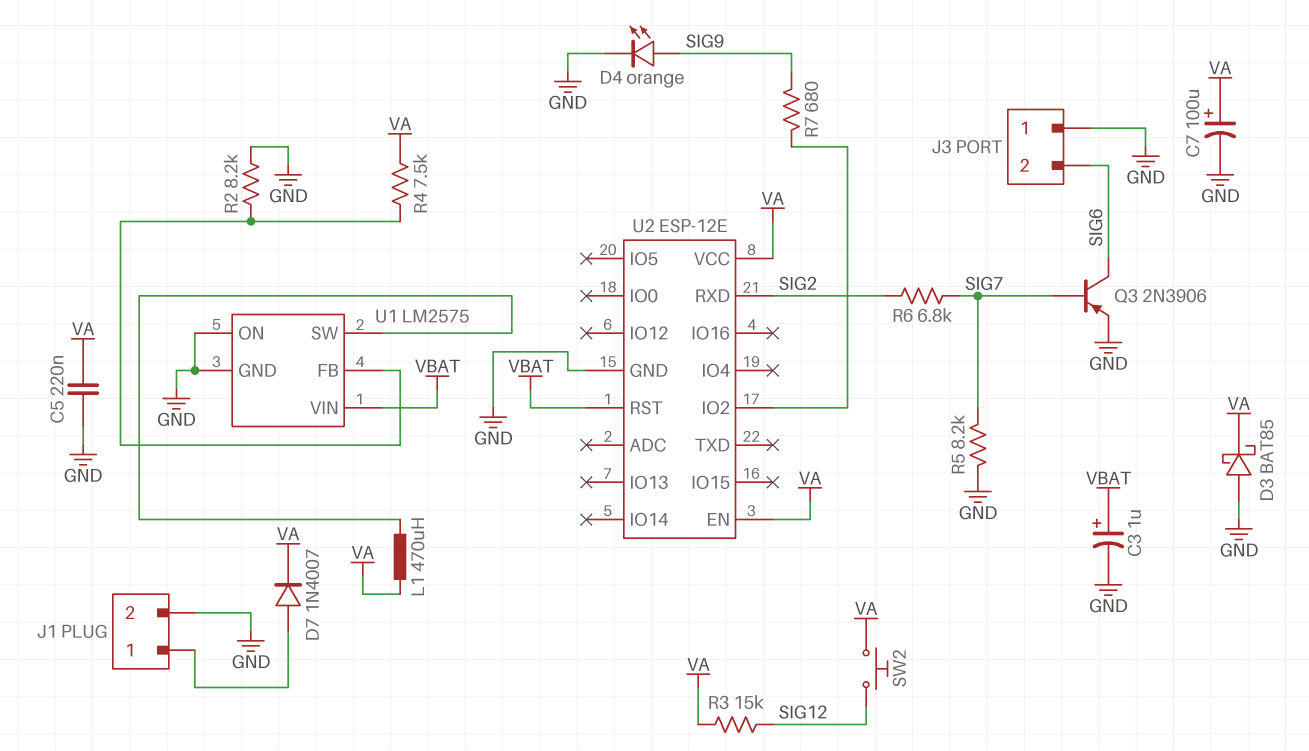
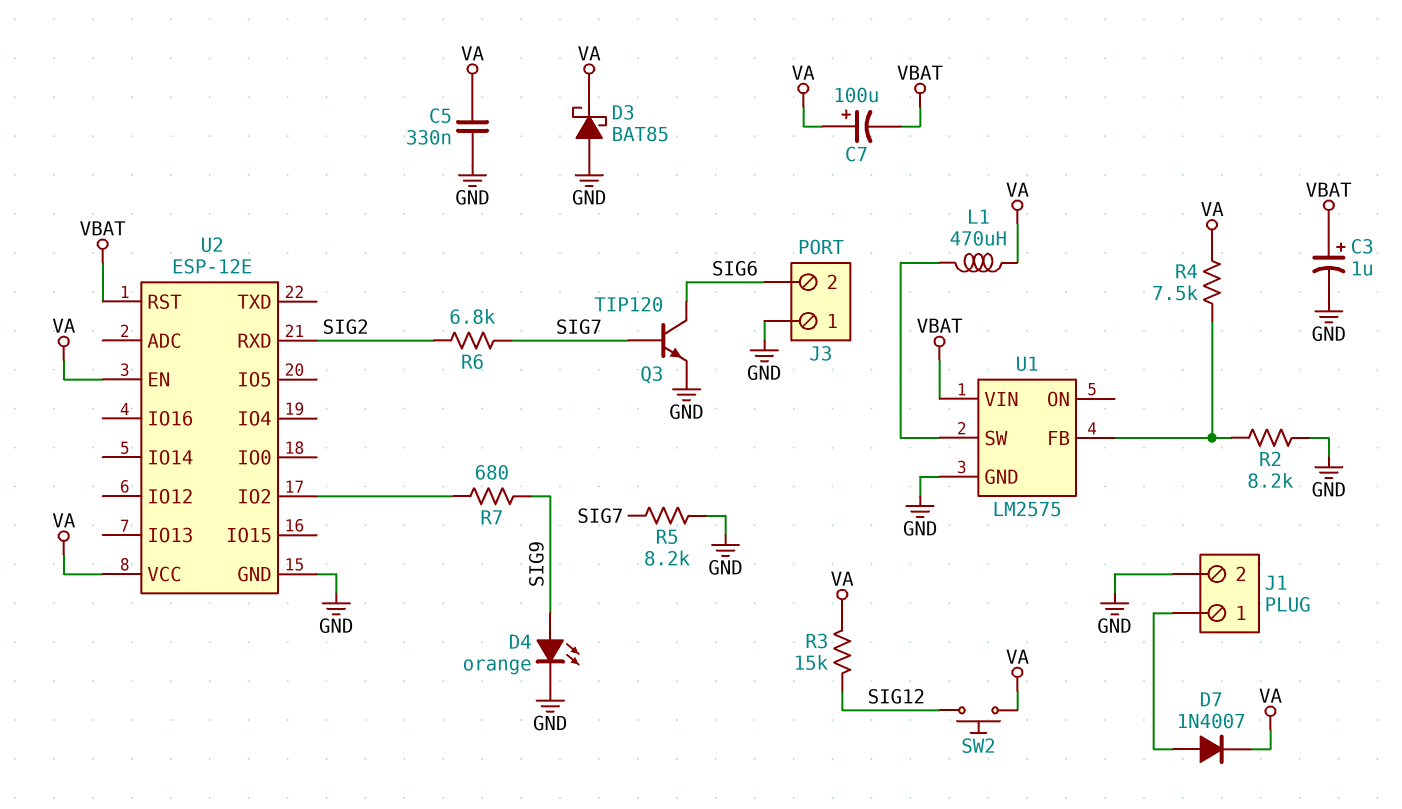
C5: 220nF (GND, VA) -> 330nF (GND, VA)
C7: 100uF (plus VA, minus GND) -> 100uF (plus VA, minus VBAT)
Q3: PNP 2N3906 (B SIG7, C SIG6, E GND) -> NPN TIP120 (B SIG7, C SIG6, E GND)
U1 pin ON: GND -> none

